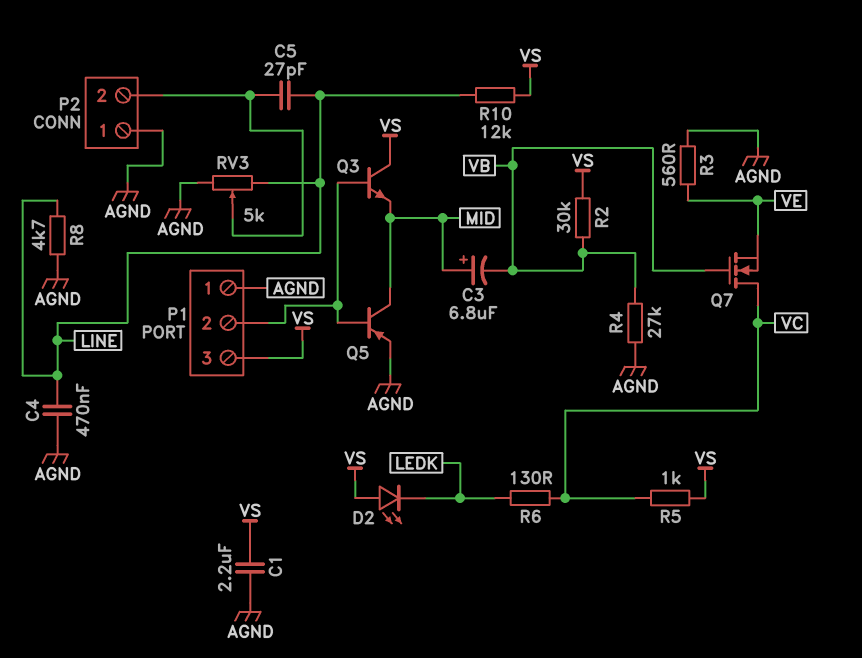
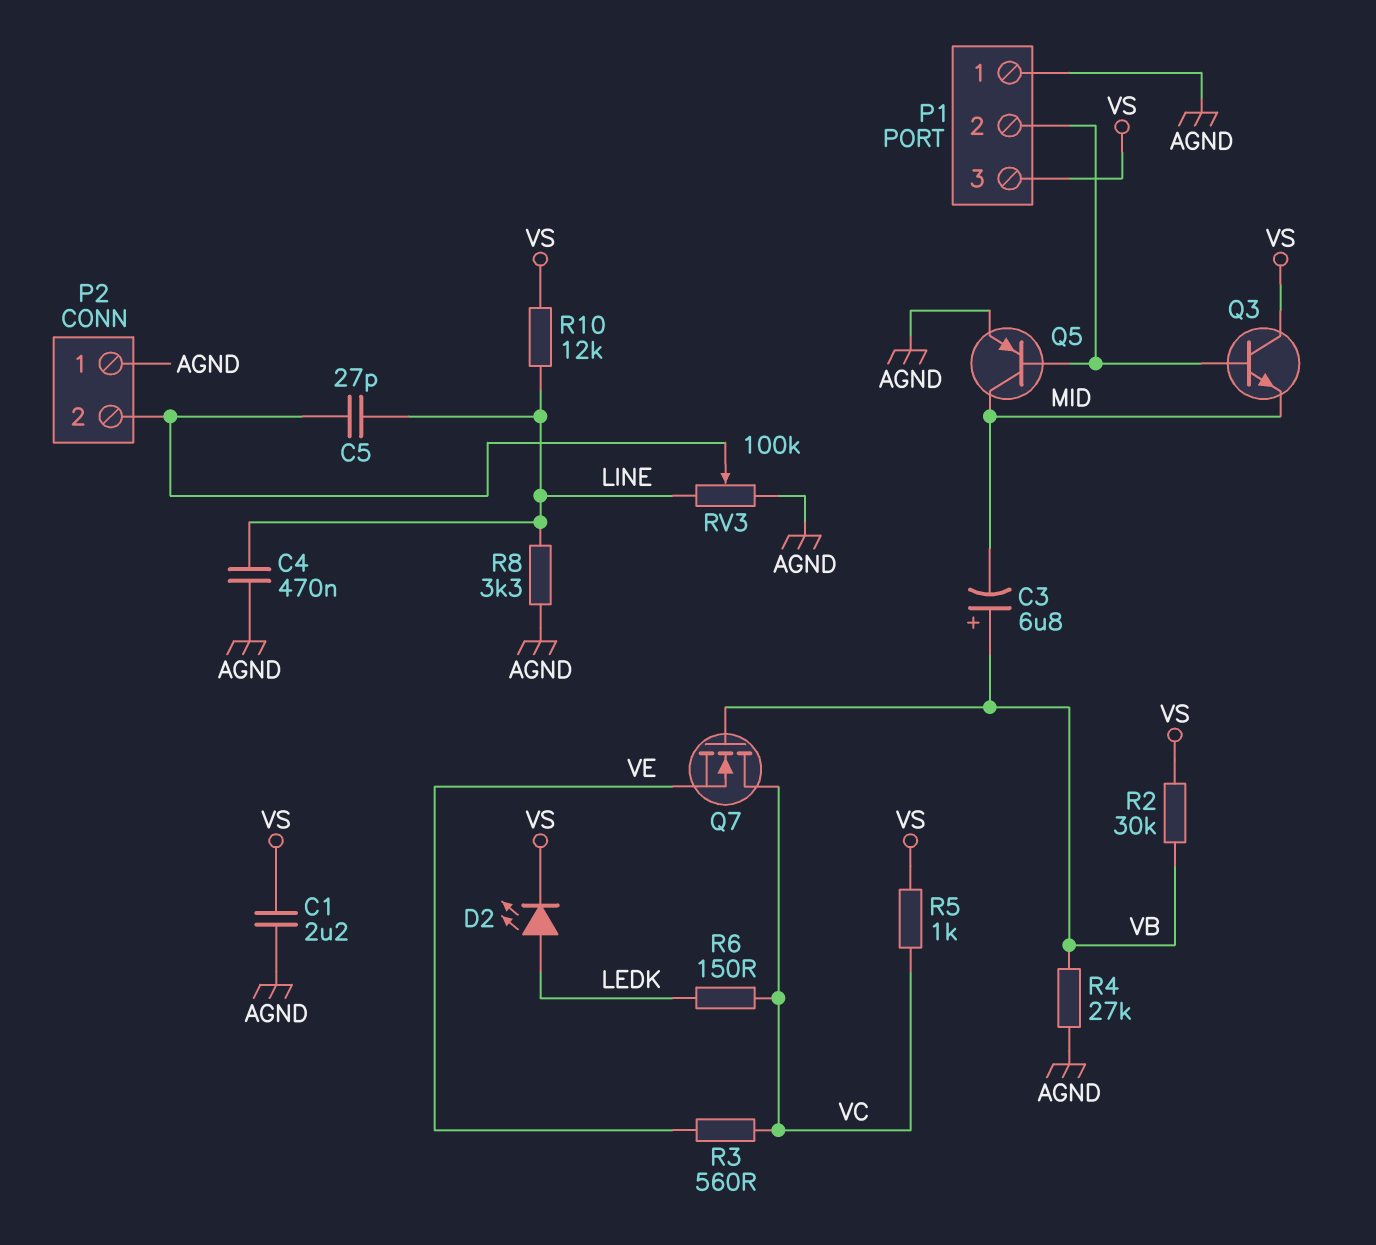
C3: 6.8uF (plus MID, minus VB) -> 6.8uF (plus VB, minus MID)
D2: LED (A VS, K LEDK) -> LED (A LEDK, K VS)
R3: 560 (AGND, VE) -> 560 (VC, VE)
R6: 130 (LEDK, VC) -> 150 (LEDK, VC)
R8: 4.7k (AGND, LINE) -> 3.3k (AGND, LINE)
RV3: 5k (AGND, LINE, wiper P2/2) -> 100k (AGND, LINE, wiper P2/2)

